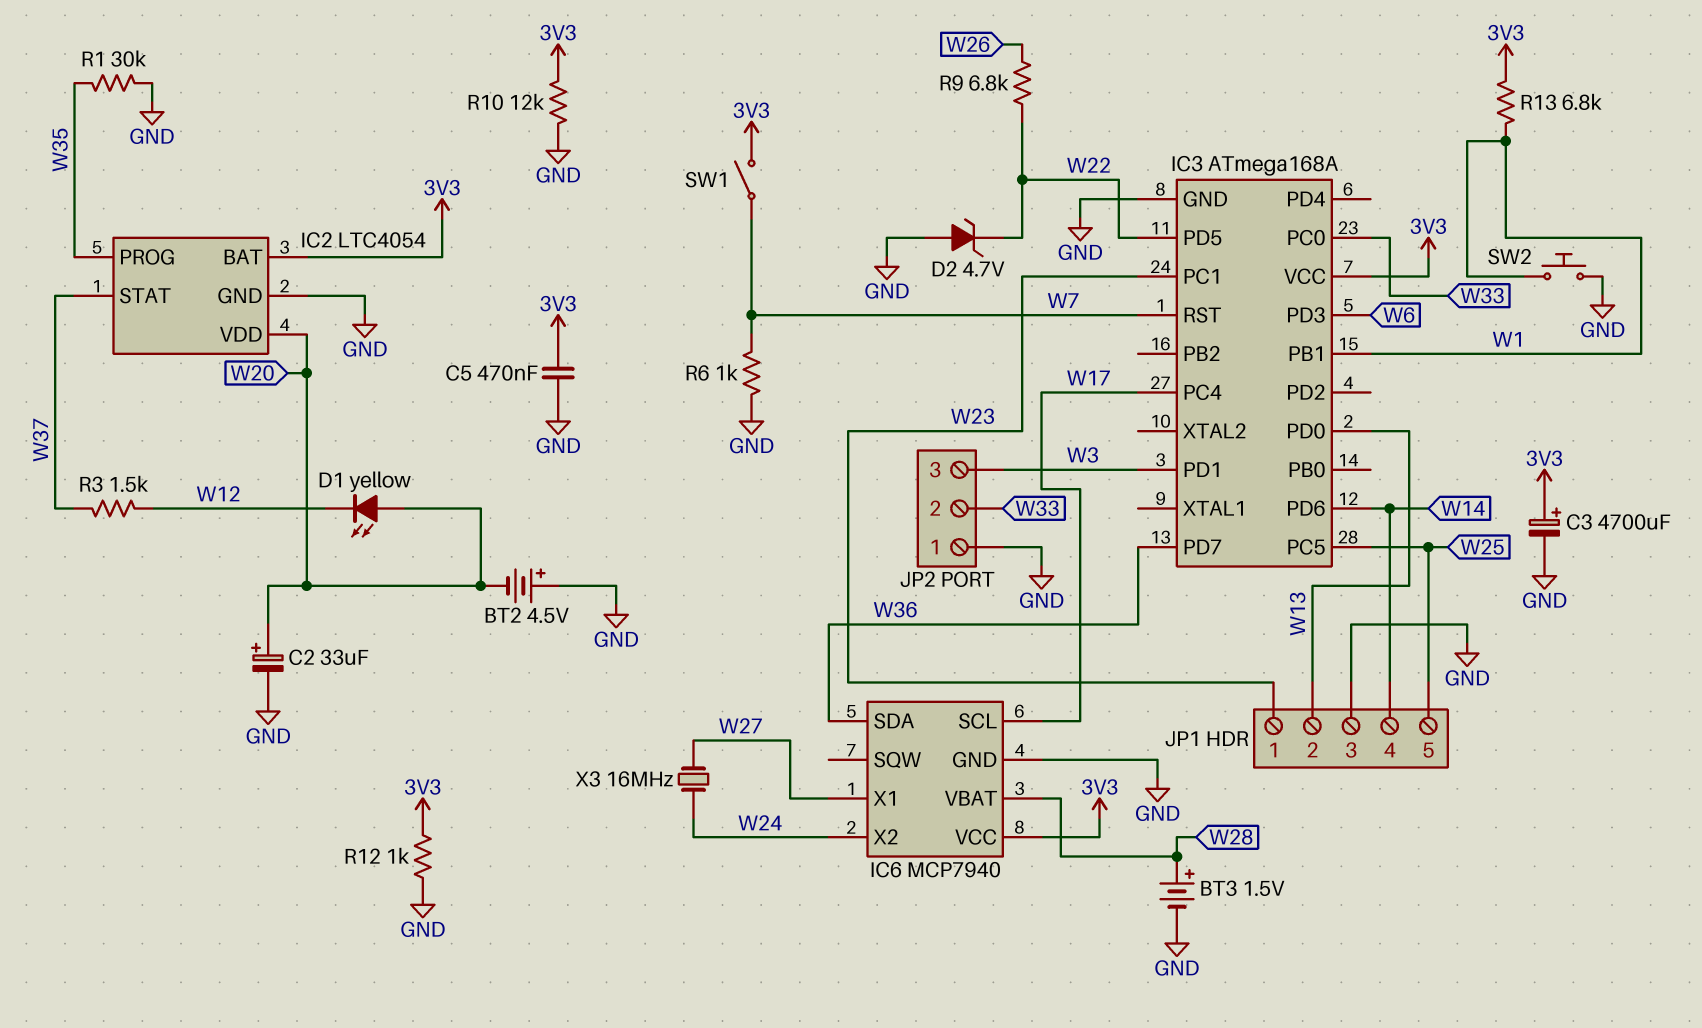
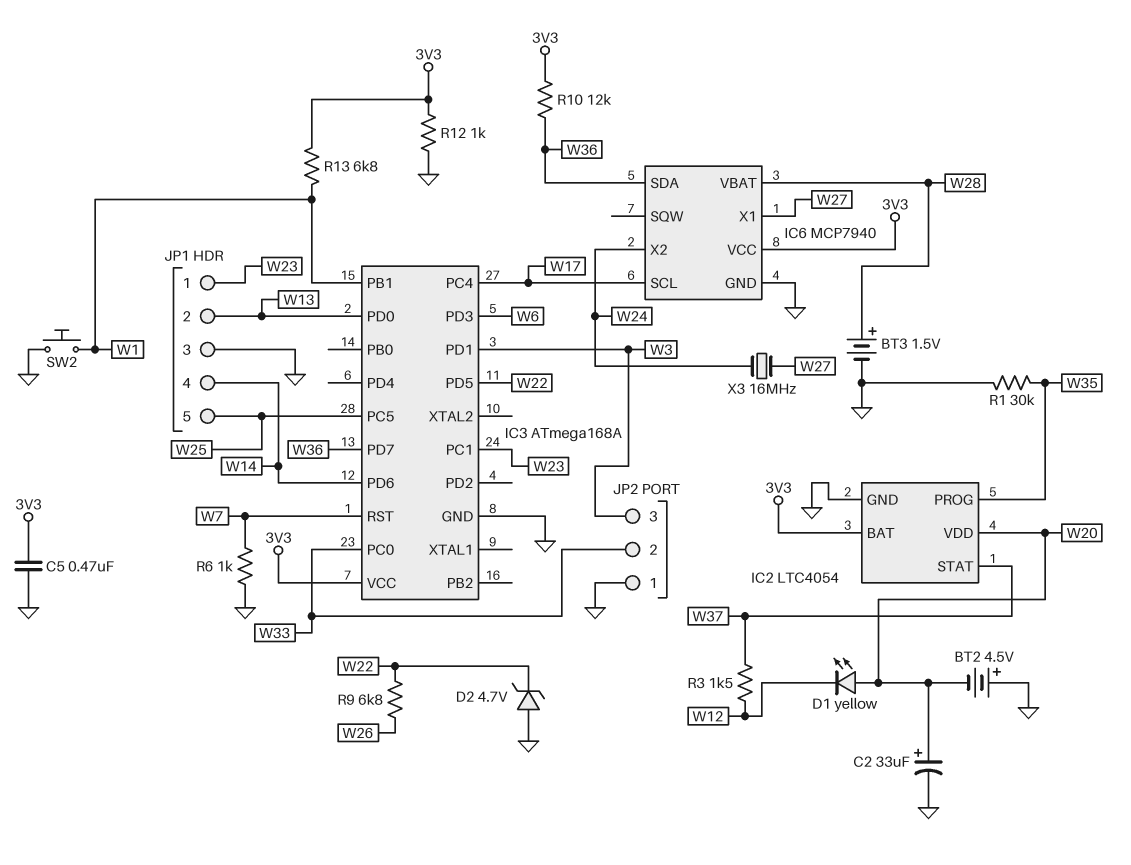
C3: 4700uF (plus 3V3, minus GND) -> none
R10: 12k (3V3, GND) -> 12k (3V3, W36)
SW1: switch (3V3, W7) -> none

